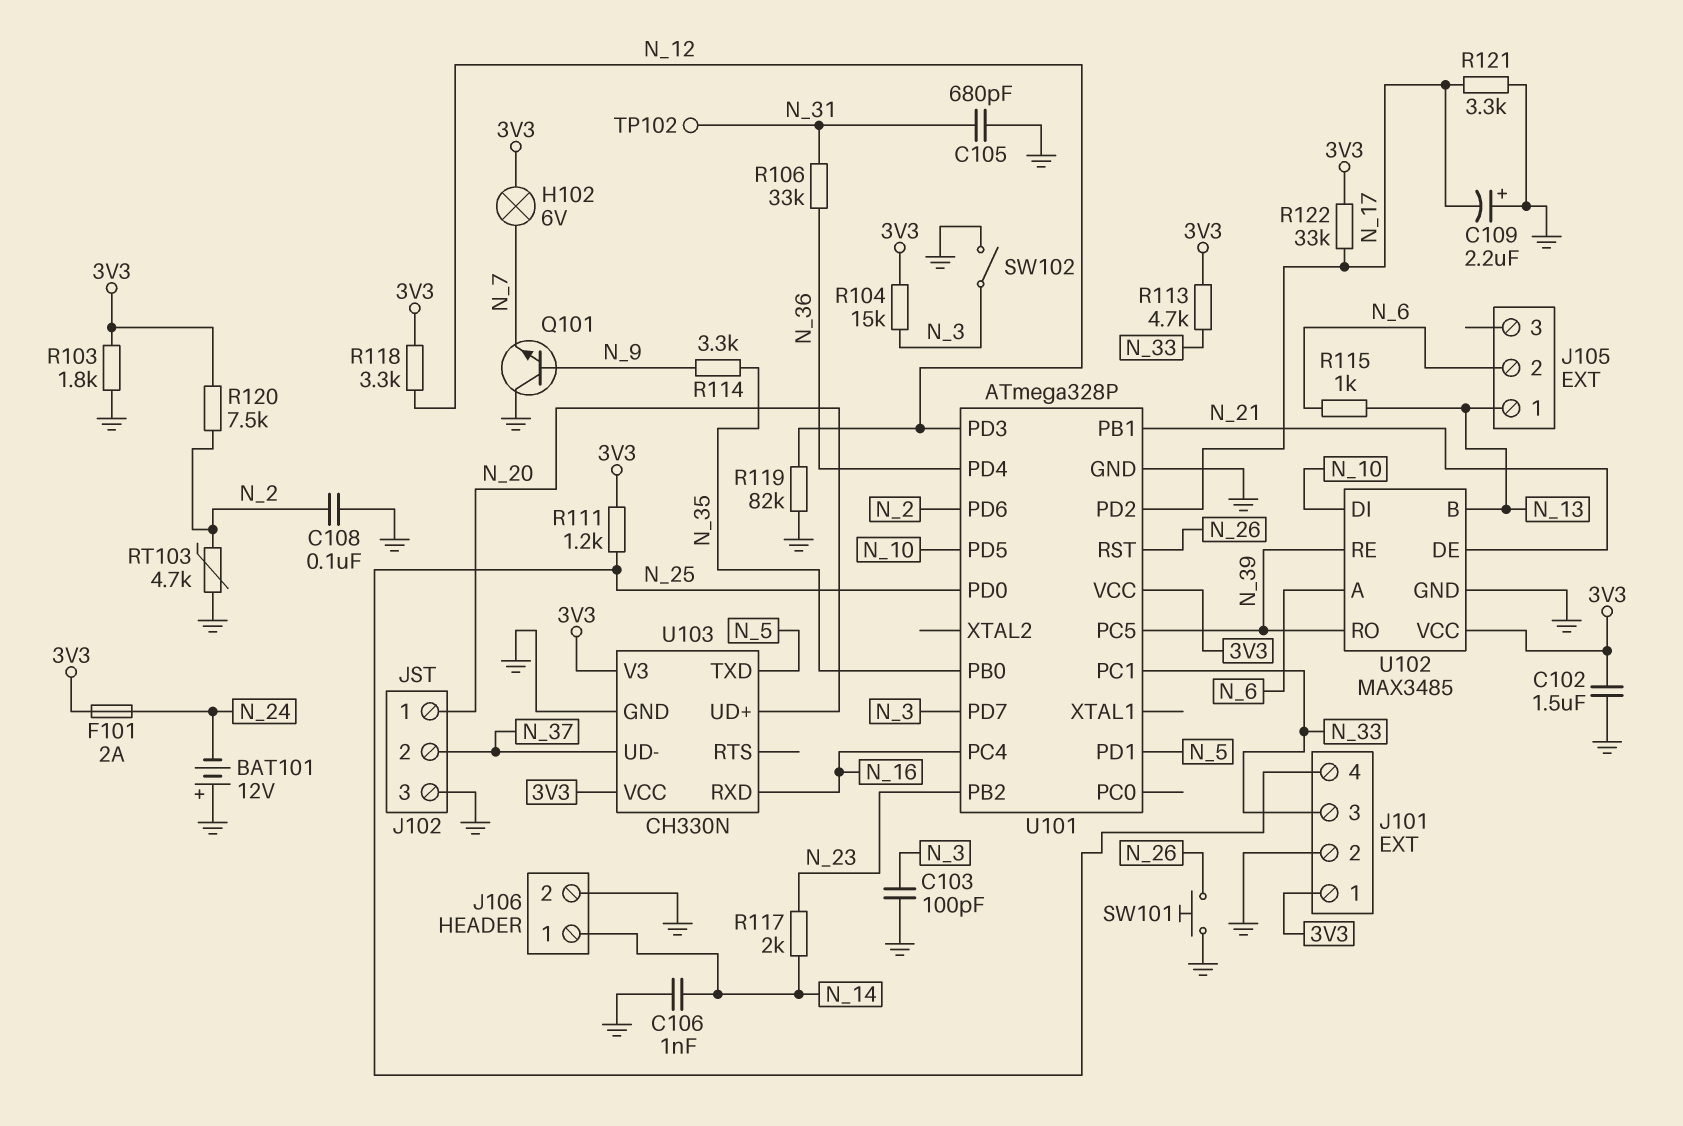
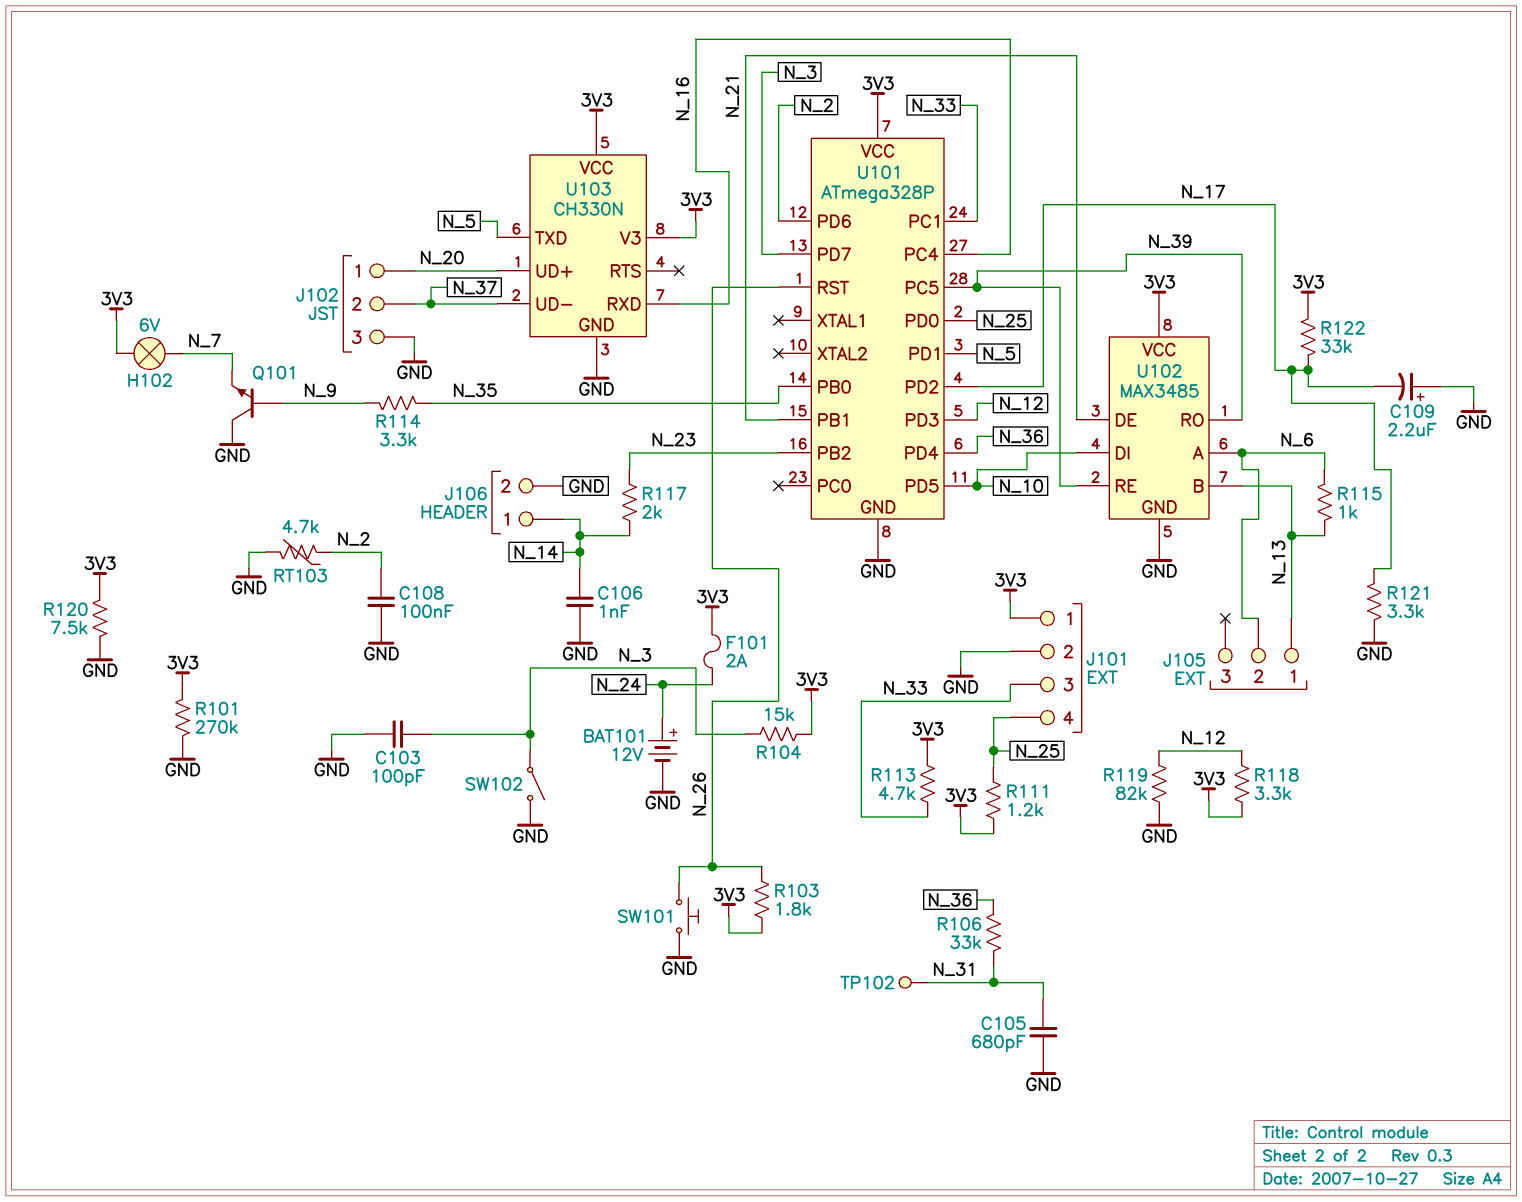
BAT101: 12V (plus GND, minus N_24) -> 12V (plus N_24, minus GND)
C102: 1.5uF (3V3, GND) -> none
R101: none -> 270k (3V3, GND)
R103: 1.8k (3V3, GND) -> 1.8k (3V3, N_26)
R120: 7.5k (3V3, N_2) -> 7.5k (3V3, GND)

